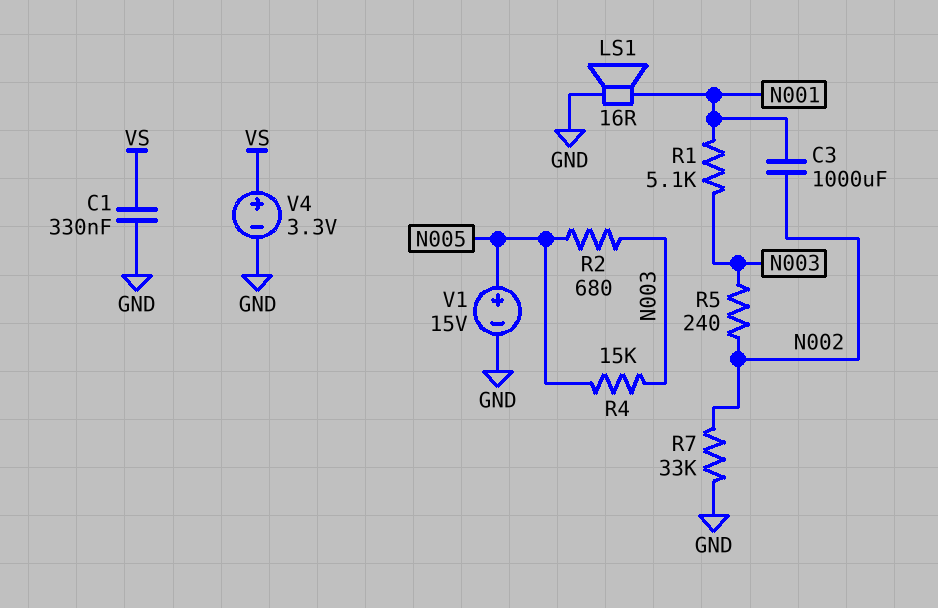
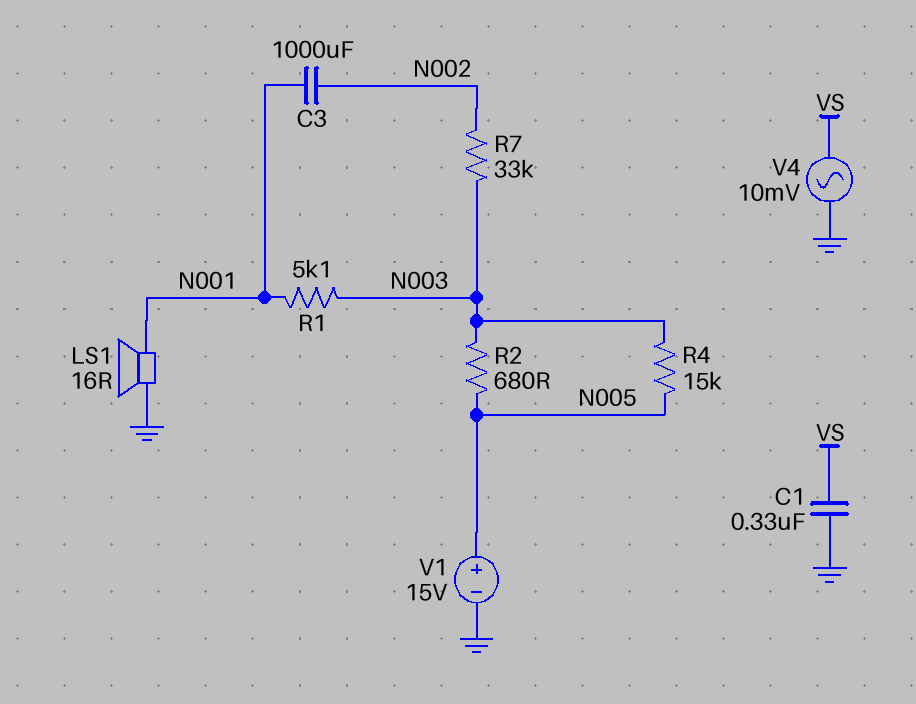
R5: 240 (N002, N003) -> none
R7: 33k (GND, N002) -> 33k (N002, N003)
V4: 3.3V (plus VS, minus GND) -> AC 10mV (GND, VS)

